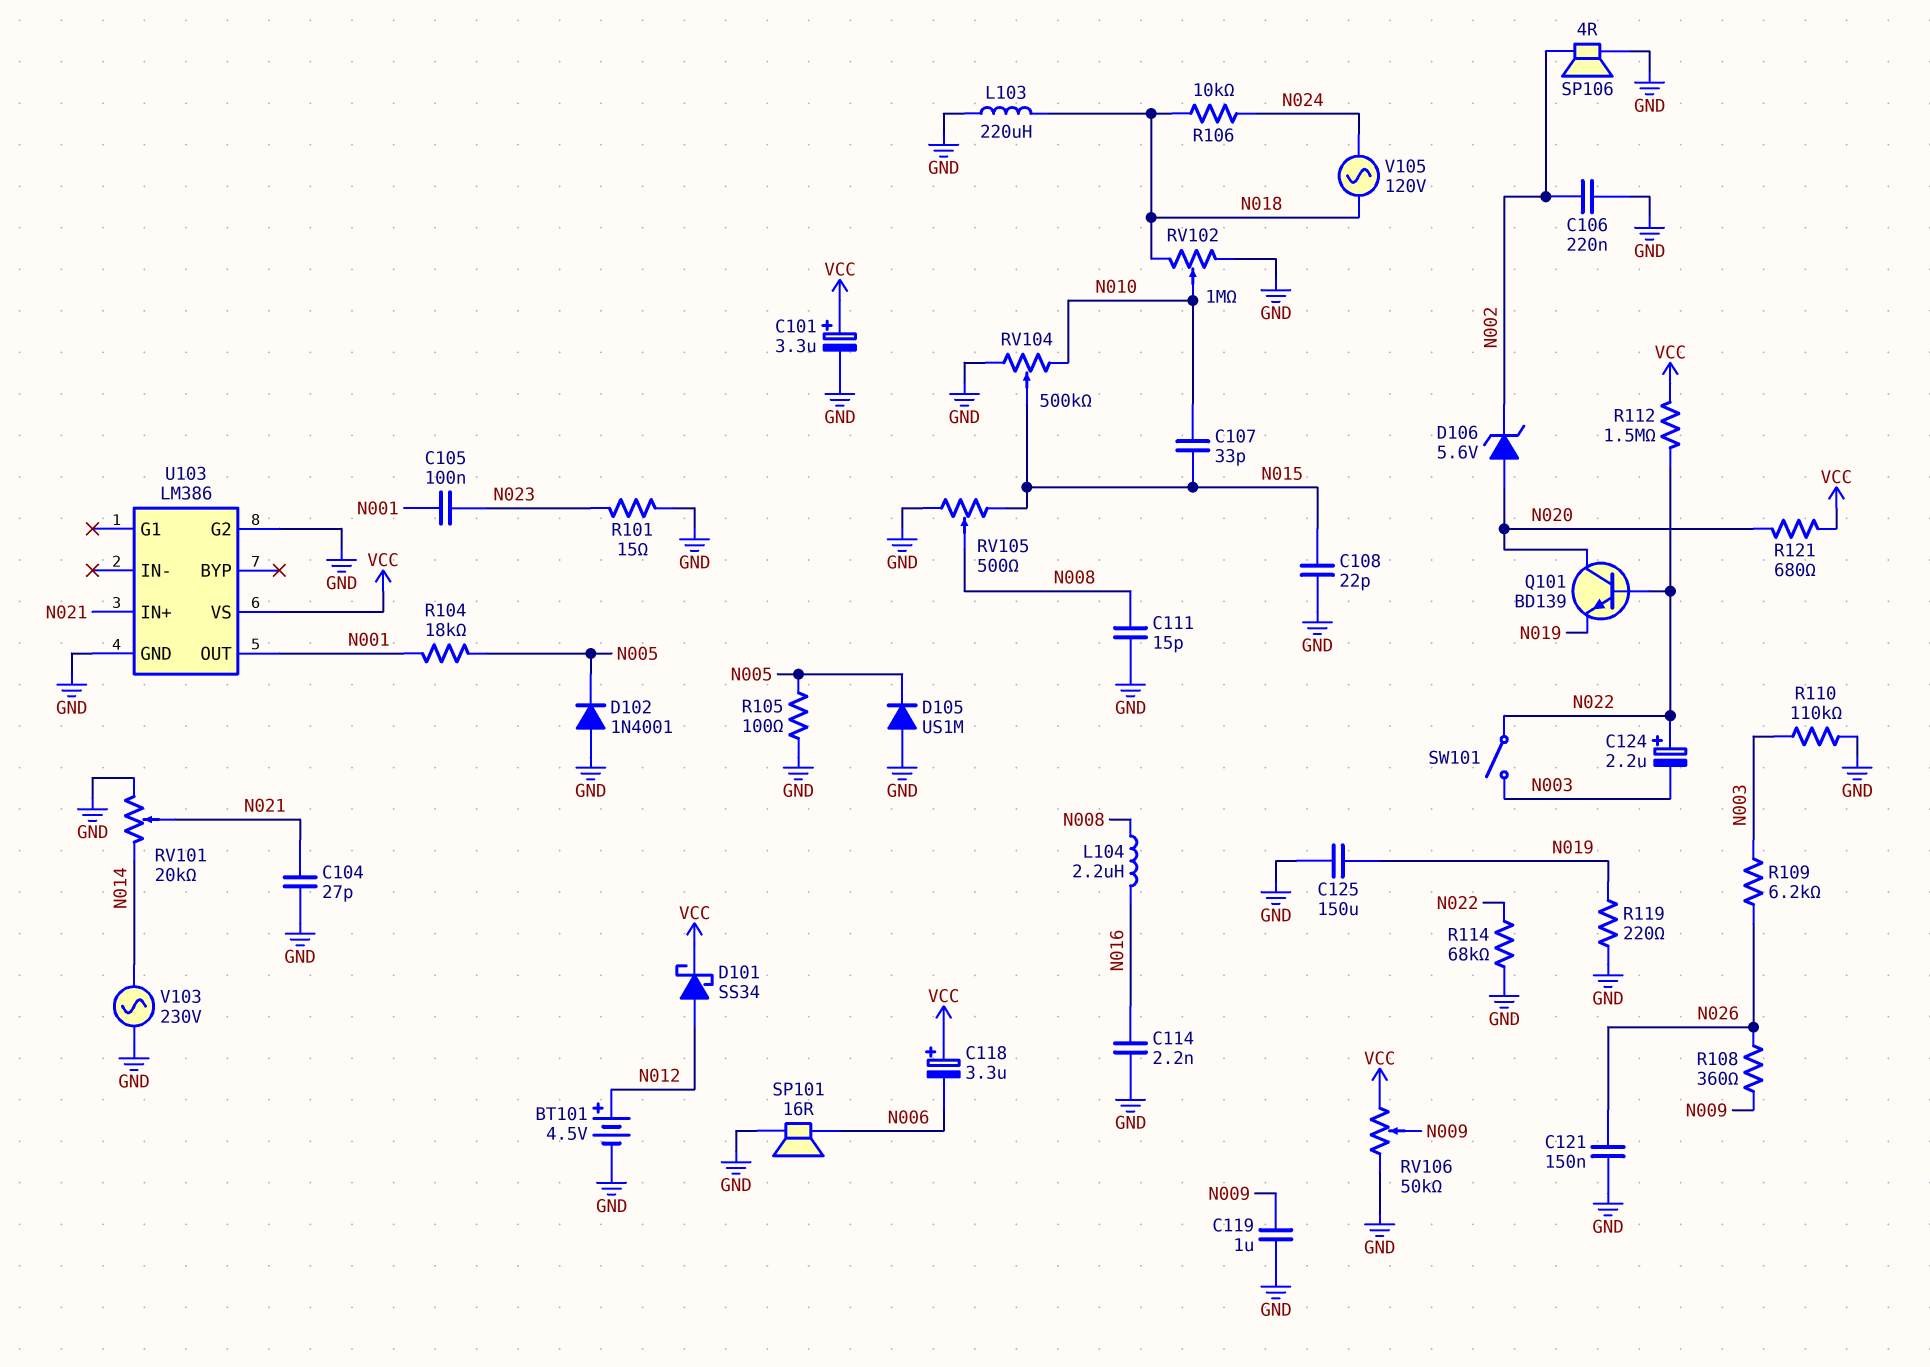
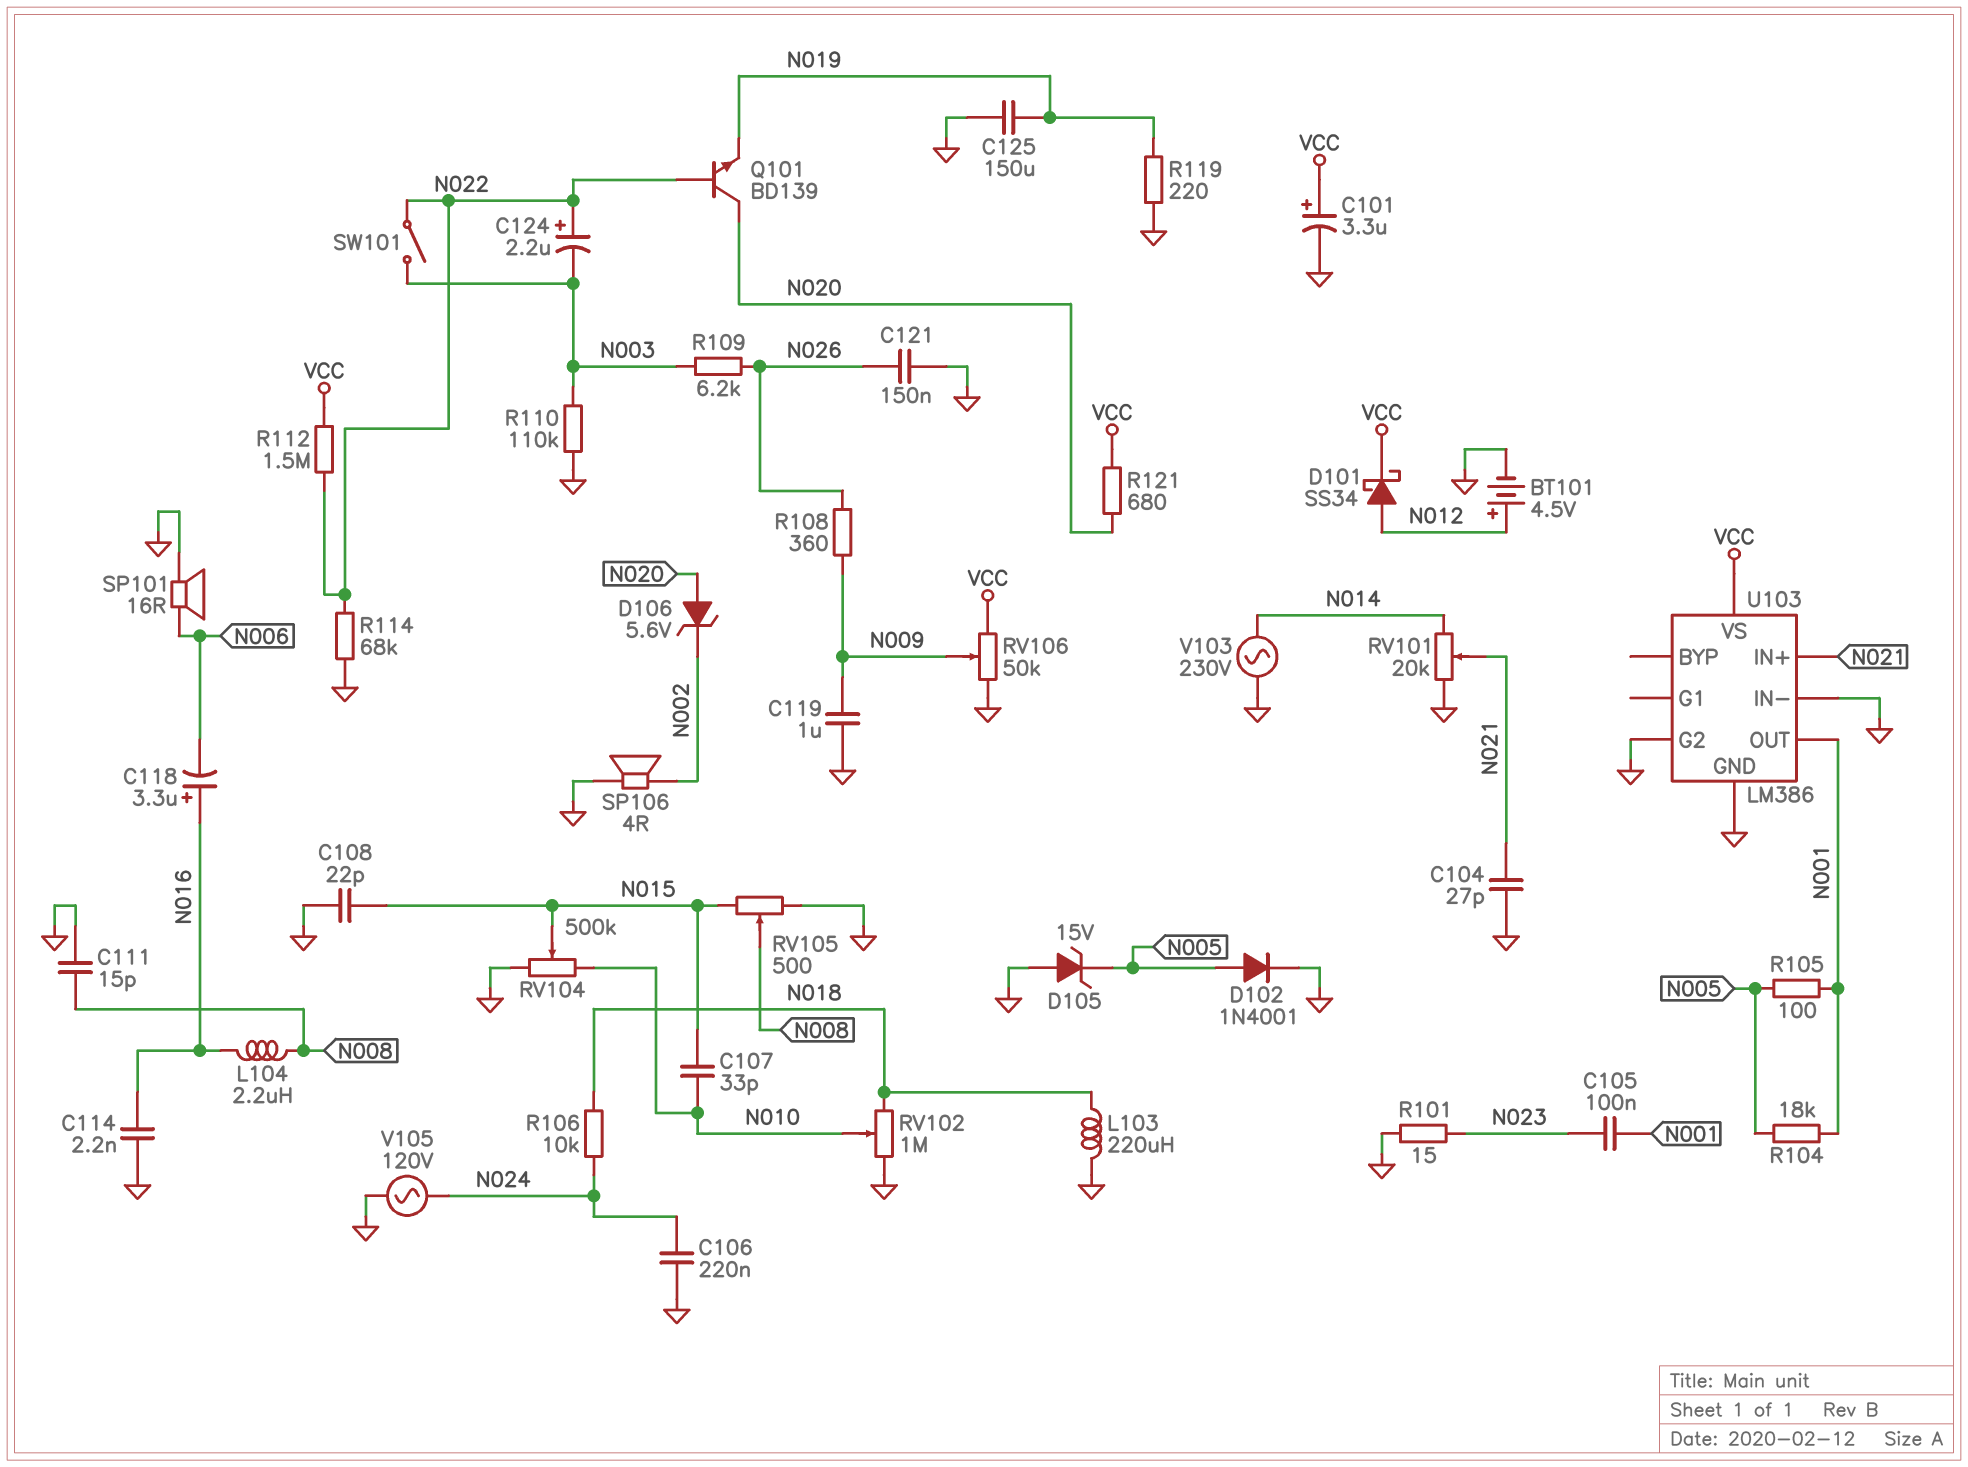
C106: 220nF (GND, N002) -> 220nF (GND, N024)
C118: 3.3uF (plus VCC, minus N006) -> 3.3uF (plus N016, minus N006)
D102: diode 1N4001 (A GND, K N005) -> diode 1N4001 (A N005, K GND)
D105: diode US1M (A GND, K N005) -> zener 15V (A GND, K N005)
R105: 100 (GND, N005) -> 100 (N001, N005)
U103 pin IN-: none -> GND
V105: AC 120V (N018, N024) -> AC 120V (GND, N024)

